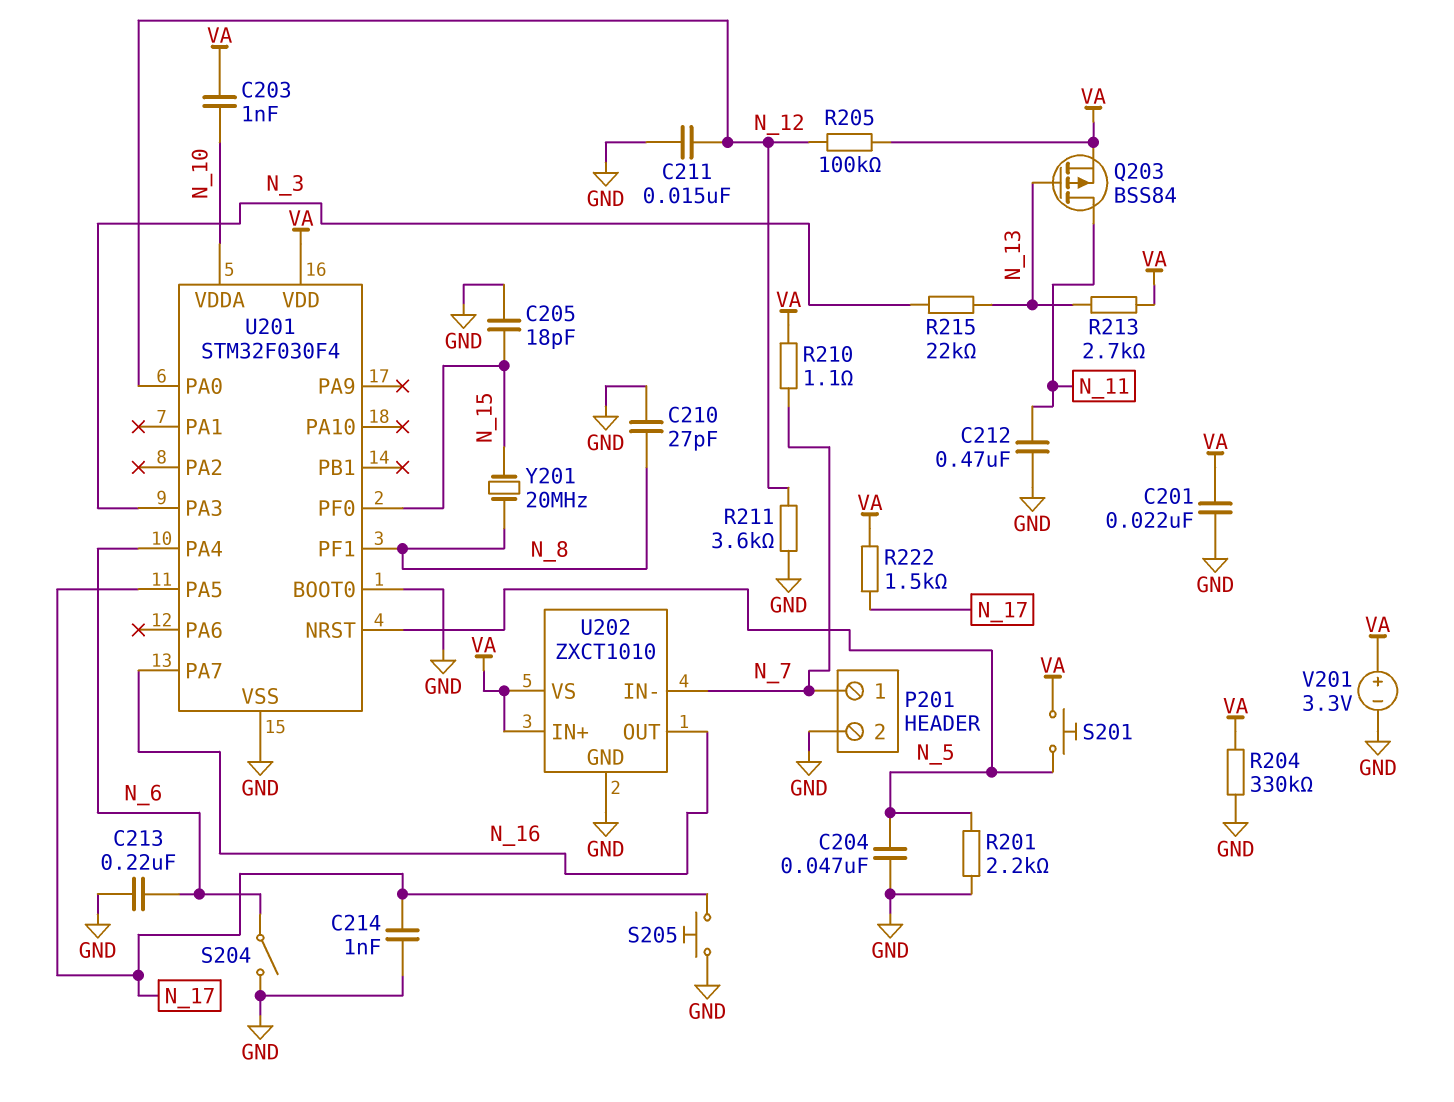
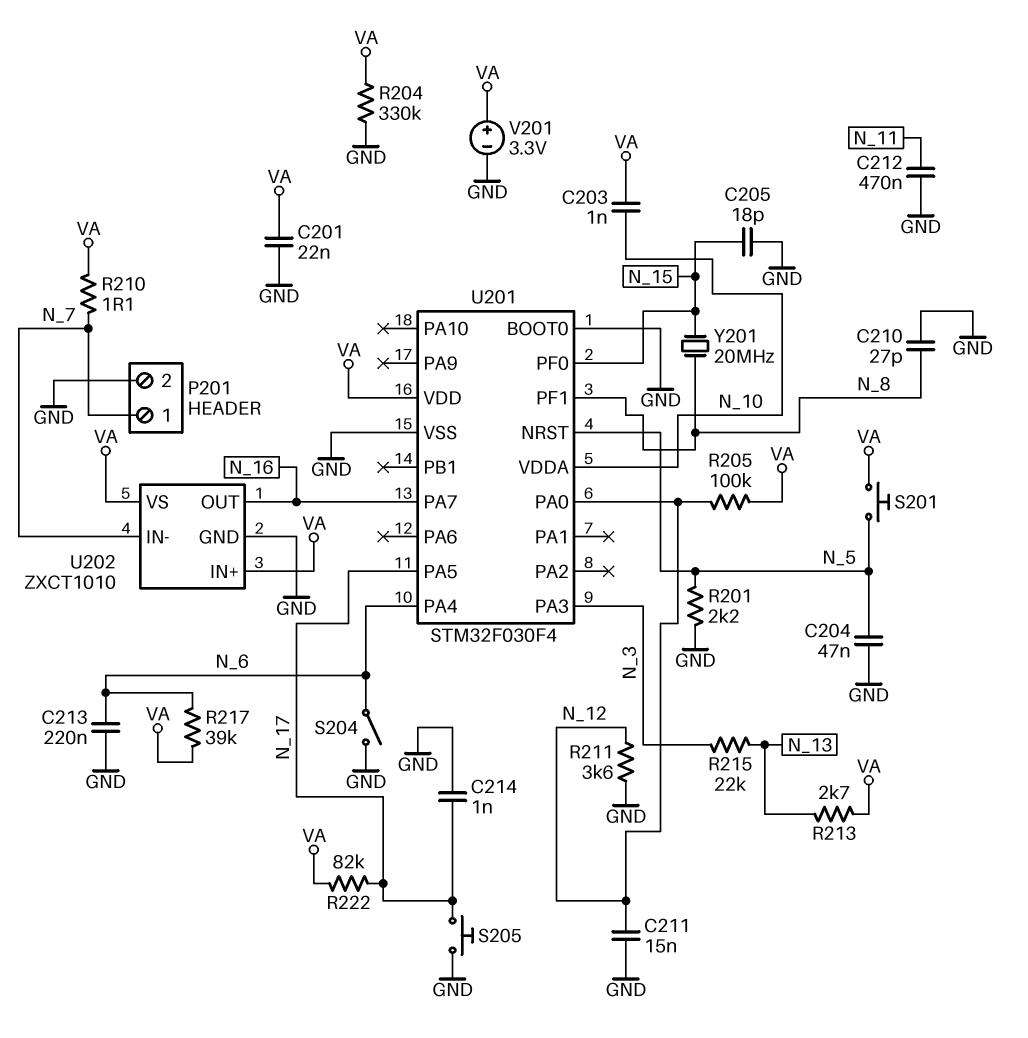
Q203: PMOS BSS84 (G N_13, D N_11, S VA) -> none
R217: none -> 39k (N_6, VA)
R222: 1.5k (N_17, VA) -> 82k (N_17, VA)

